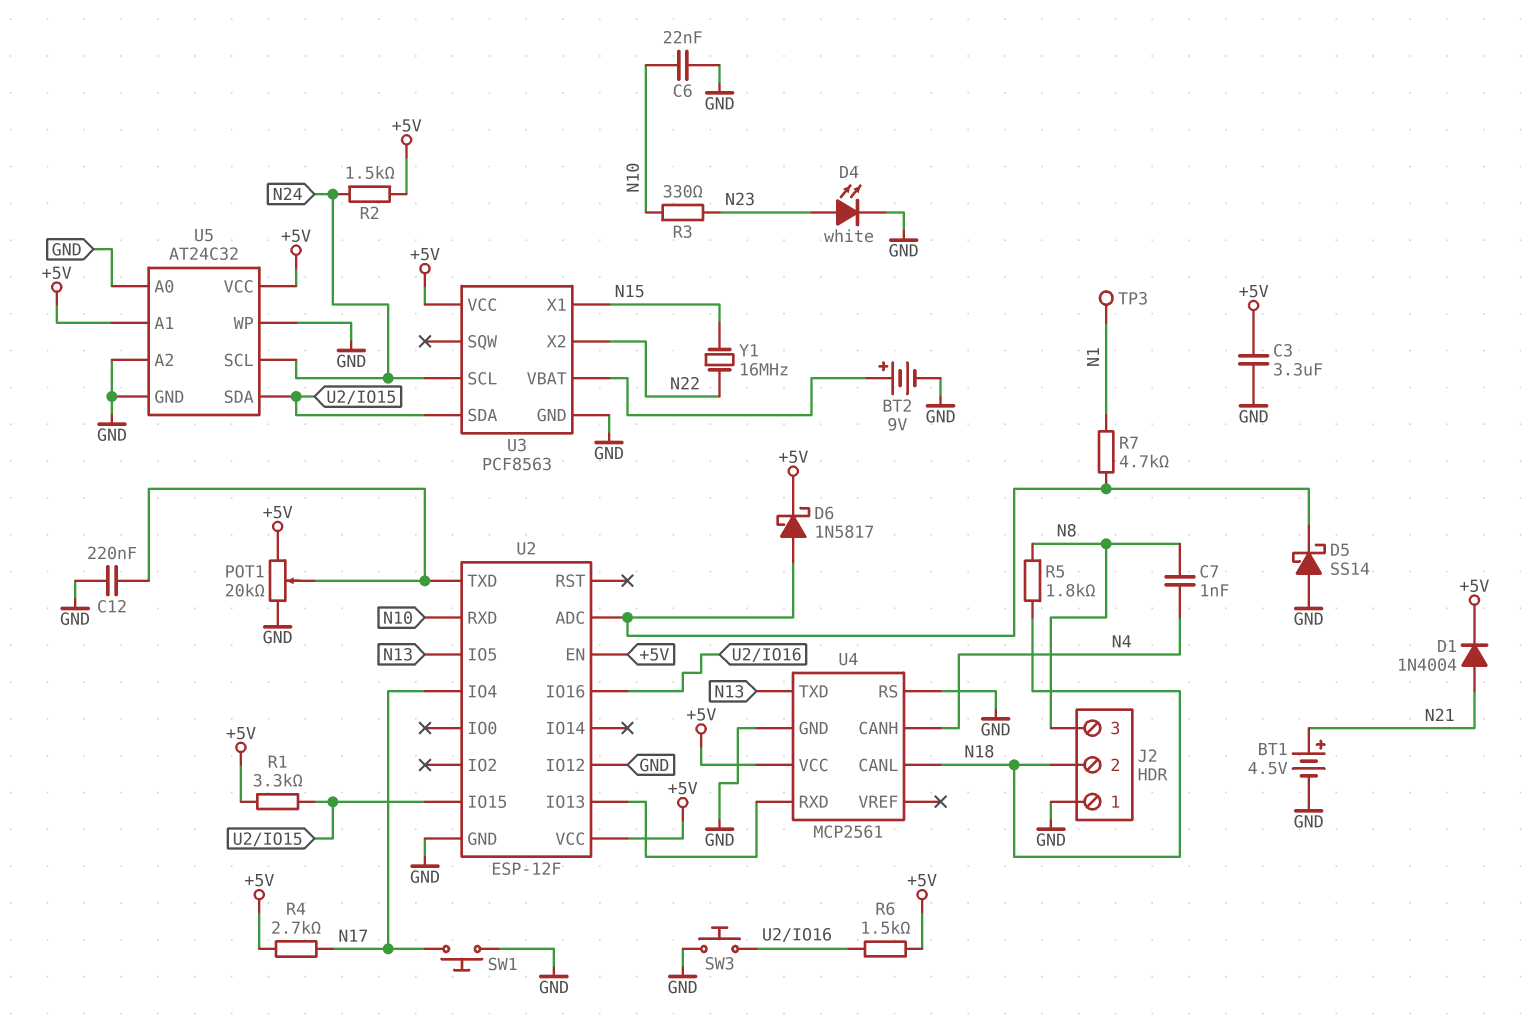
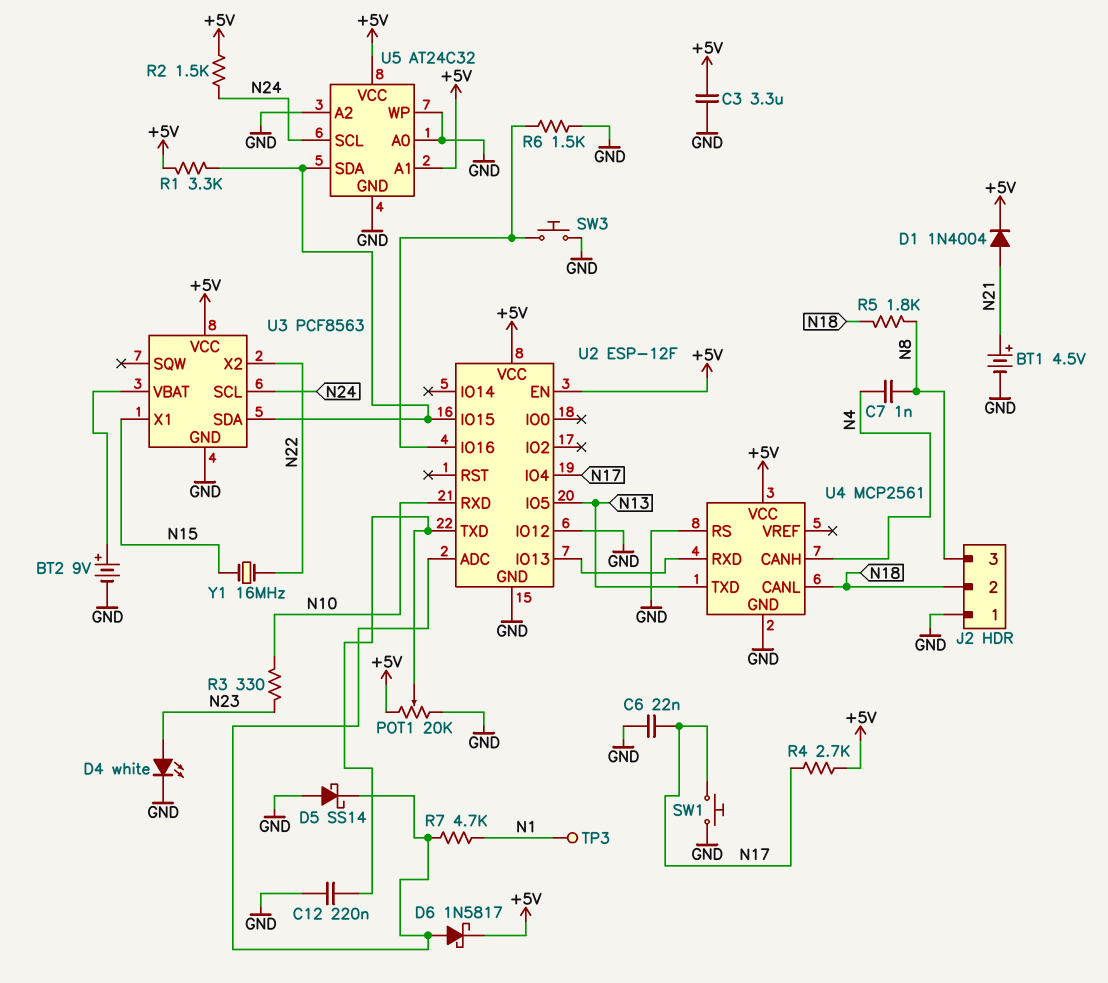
C6: 22nF (GND, N10) -> 22nF (GND, N17)
R6: 1.5k (+5V, U2/IO16) -> 1.5k (GND, U2/IO16)

